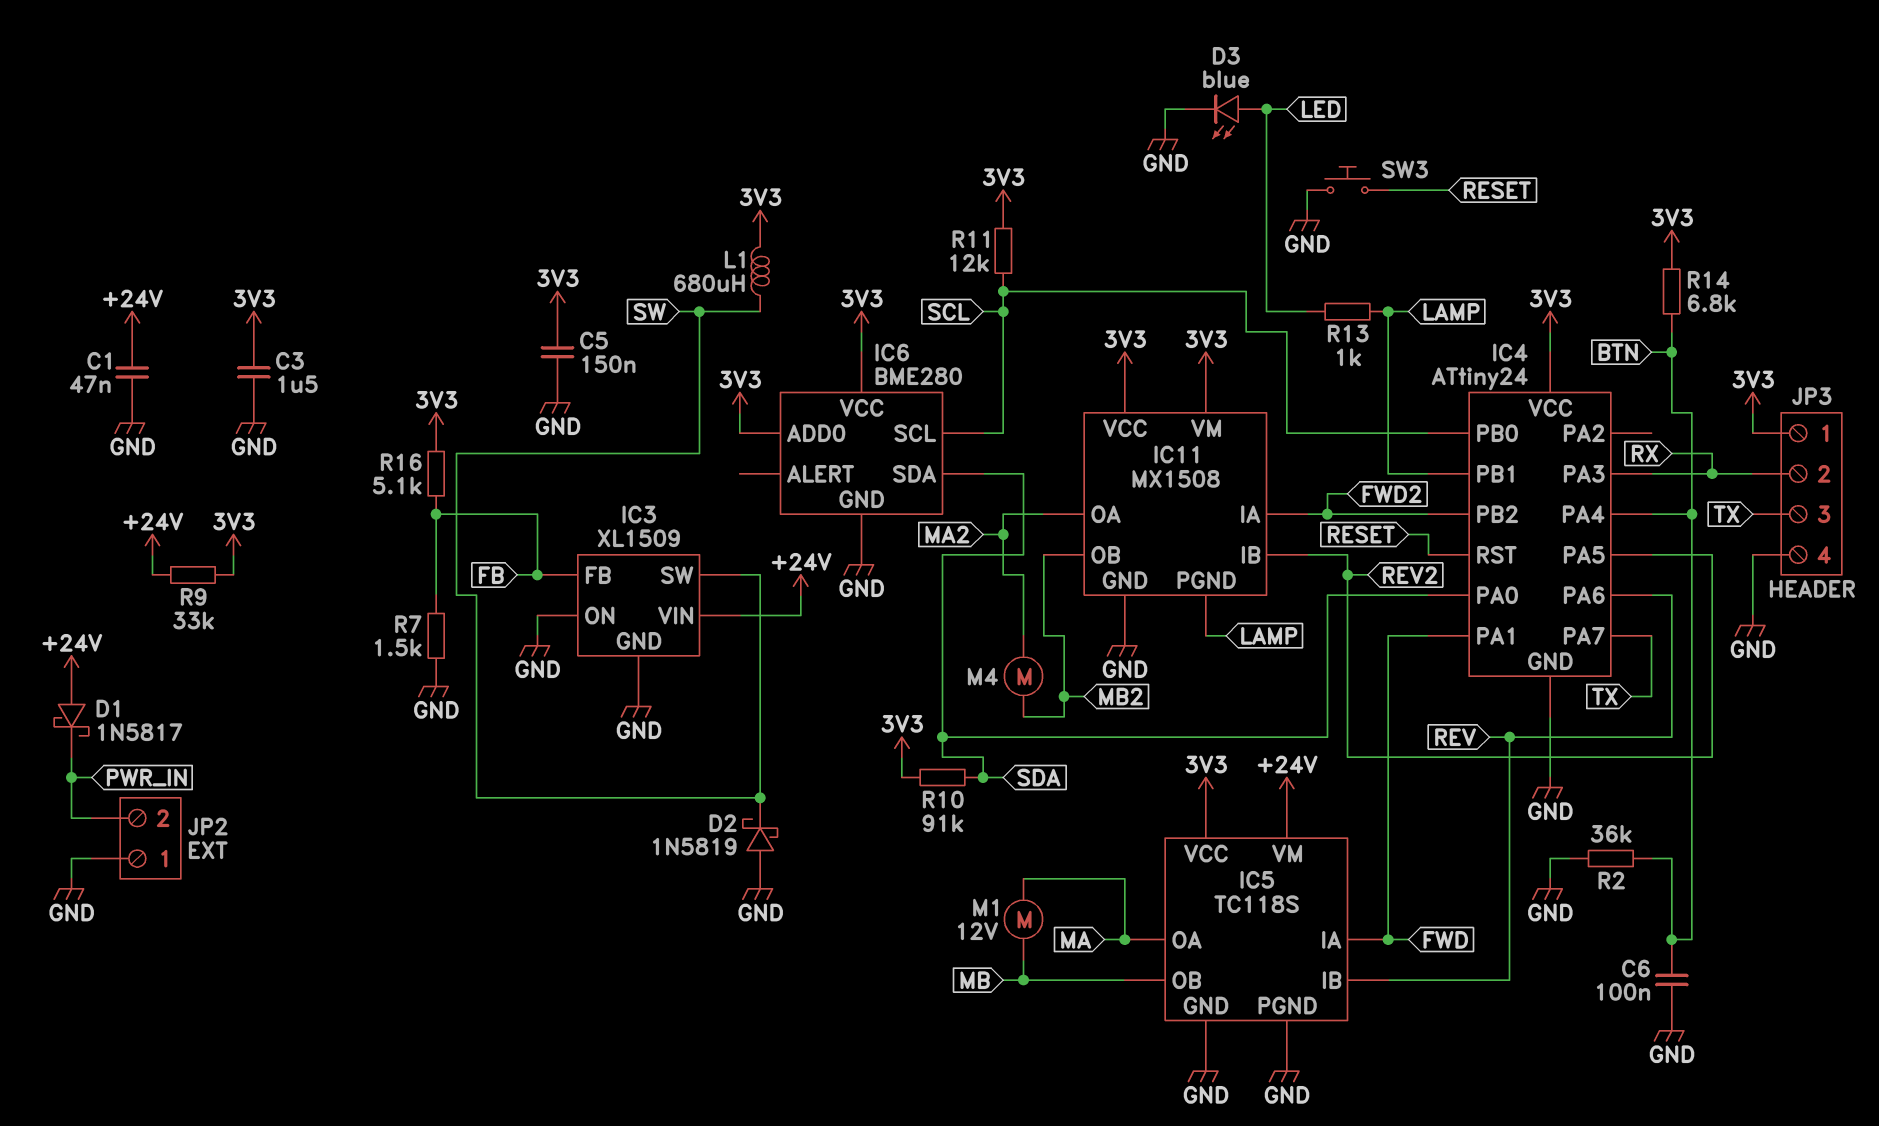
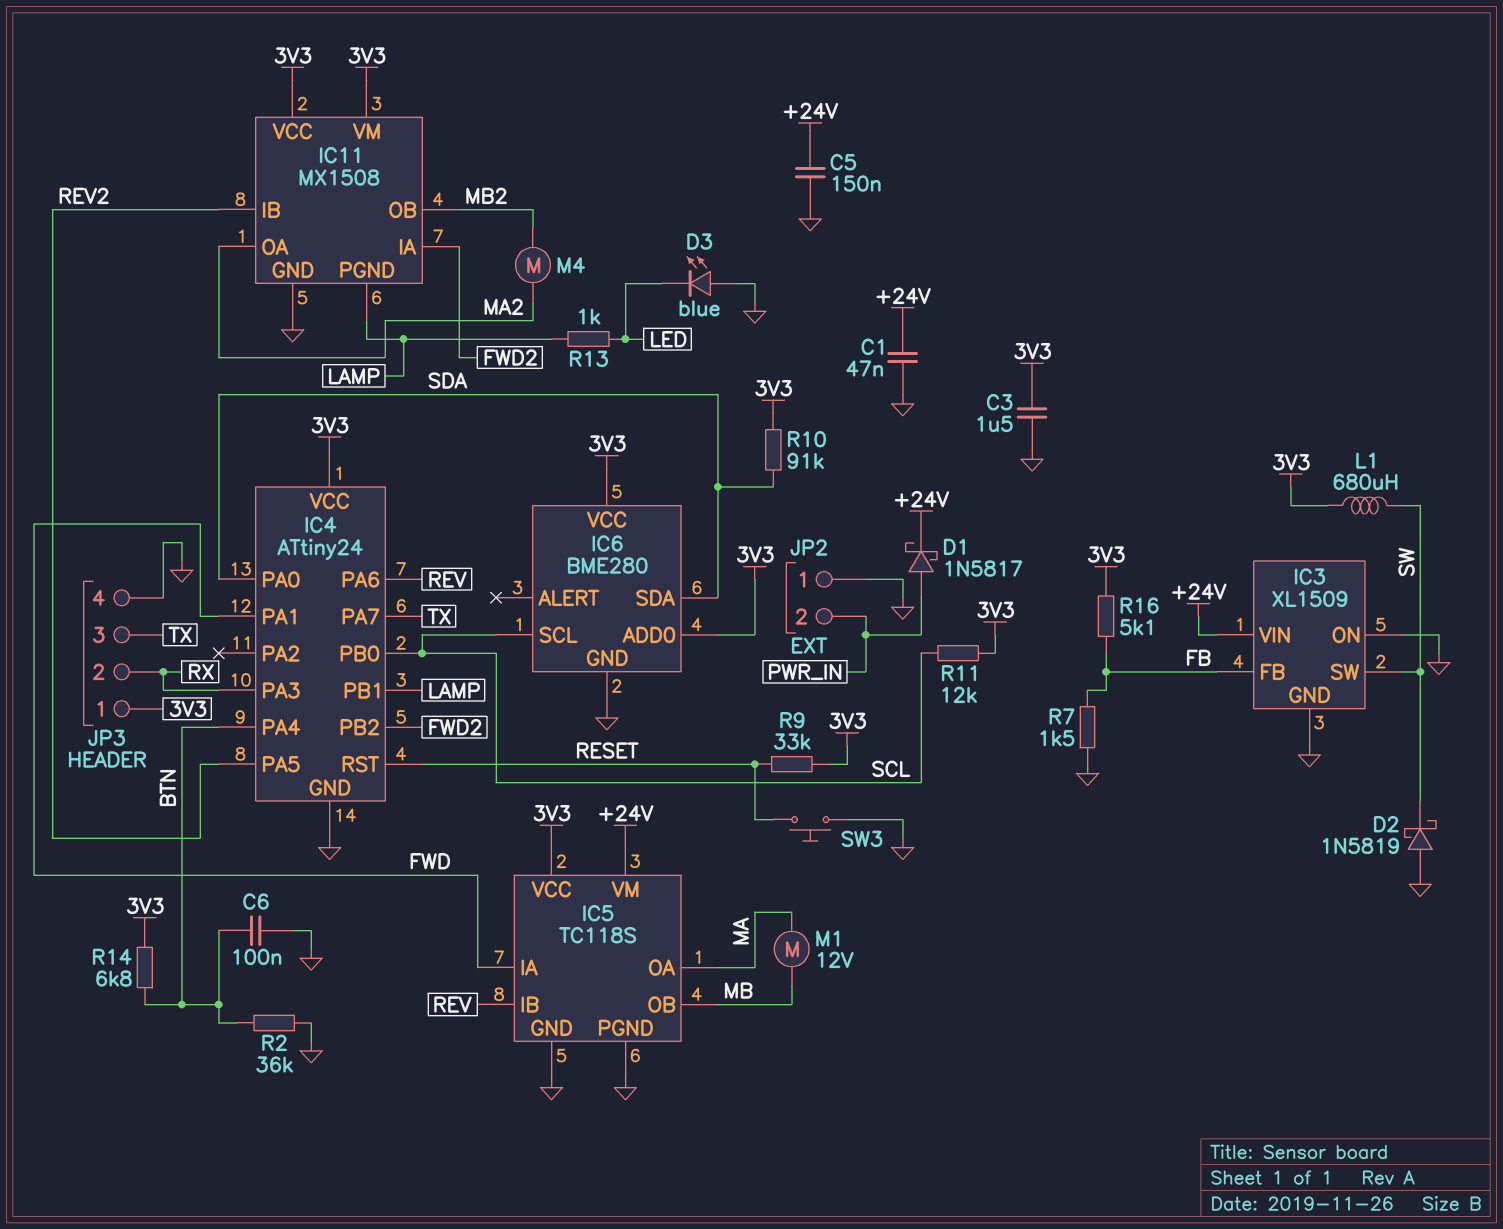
C5: 150nF (3V3, GND) -> 150nF (+24V, GND)
D1: schottky 1N5817 (A +24V, K PWR_IN) -> schottky 1N5817 (A PWR_IN, K +24V)
D3: LED blue (A LED, K GND) -> LED blue (A GND, K LED)
R9: 33k (+24V, 3V3) -> 33k (3V3, RESET)

